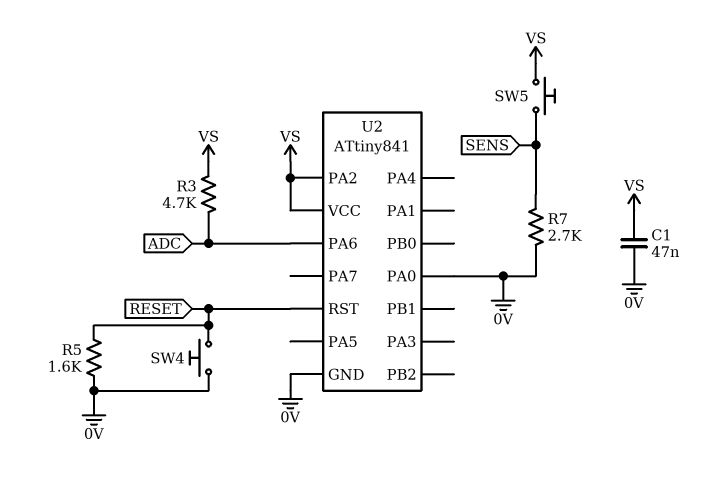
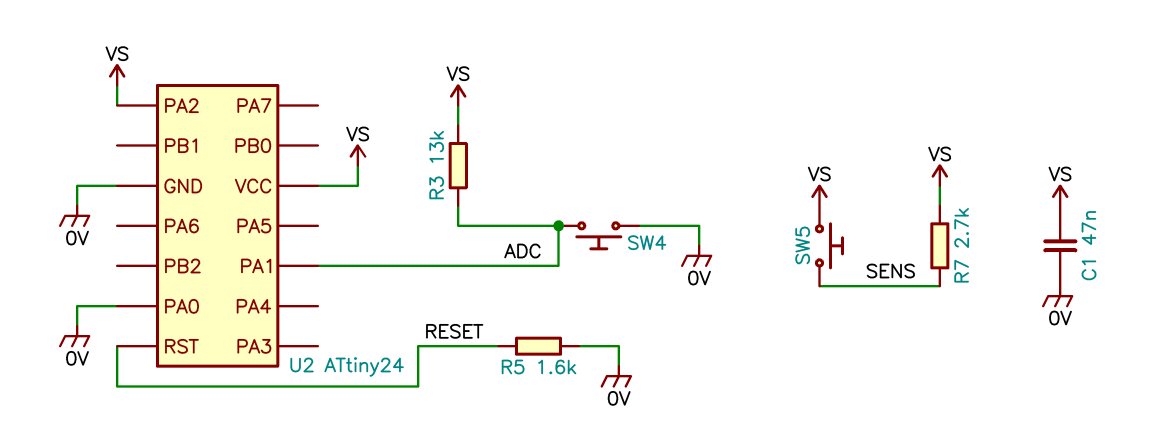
R3: 4.7k (ADC, VS) -> 13k (ADC, VS)
R7: 2.7k (0V, SENS) -> 2.7k (SENS, VS)
SW4: button (0V, RESET) -> button (0V, ADC)
U2: ATtiny841 -> ATtiny24
U2 pin PA1: none -> ADC
U2 pin PA6: ADC -> none

